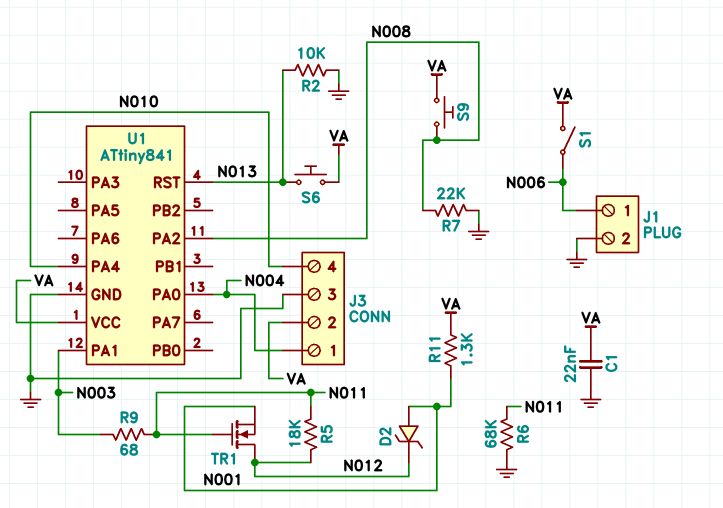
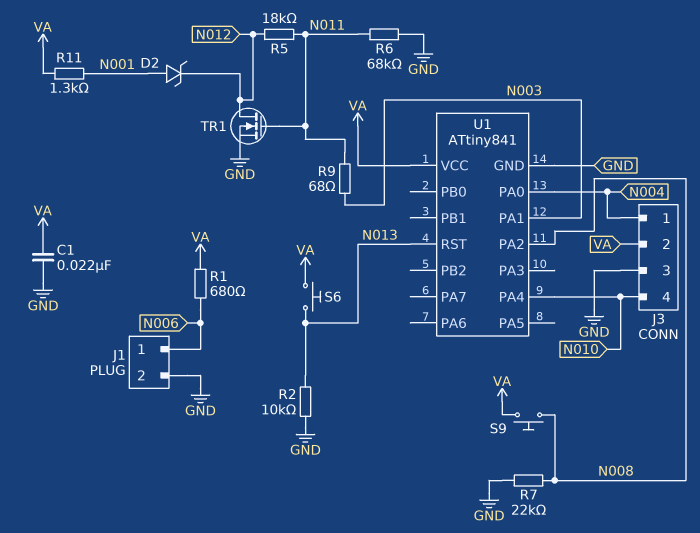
R1: none -> 680 (N006, VA)
S1: switch (N006, VA) -> none
TR1: NMOS (G N011, D N012, S N001) -> NMOS (G N011, D N012, S GND)

